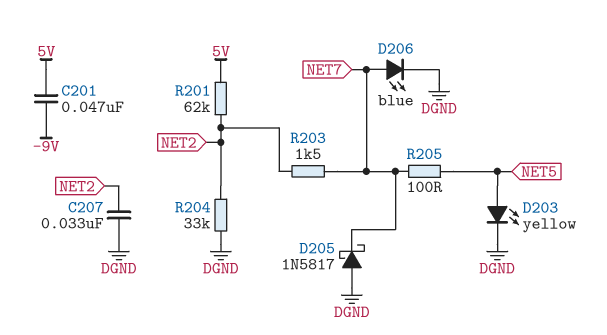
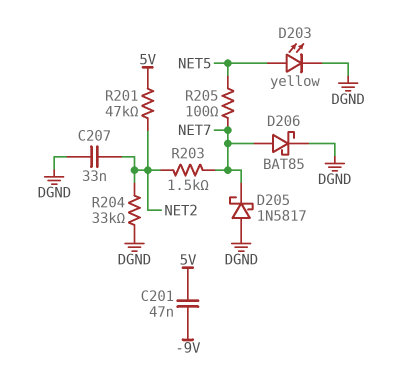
D206: LED blue (A NET7, K DGND) -> schottky BAT85 (A NET7, K DGND)
R201: 62k (5V, NET2) -> 47k (5V, NET2)

